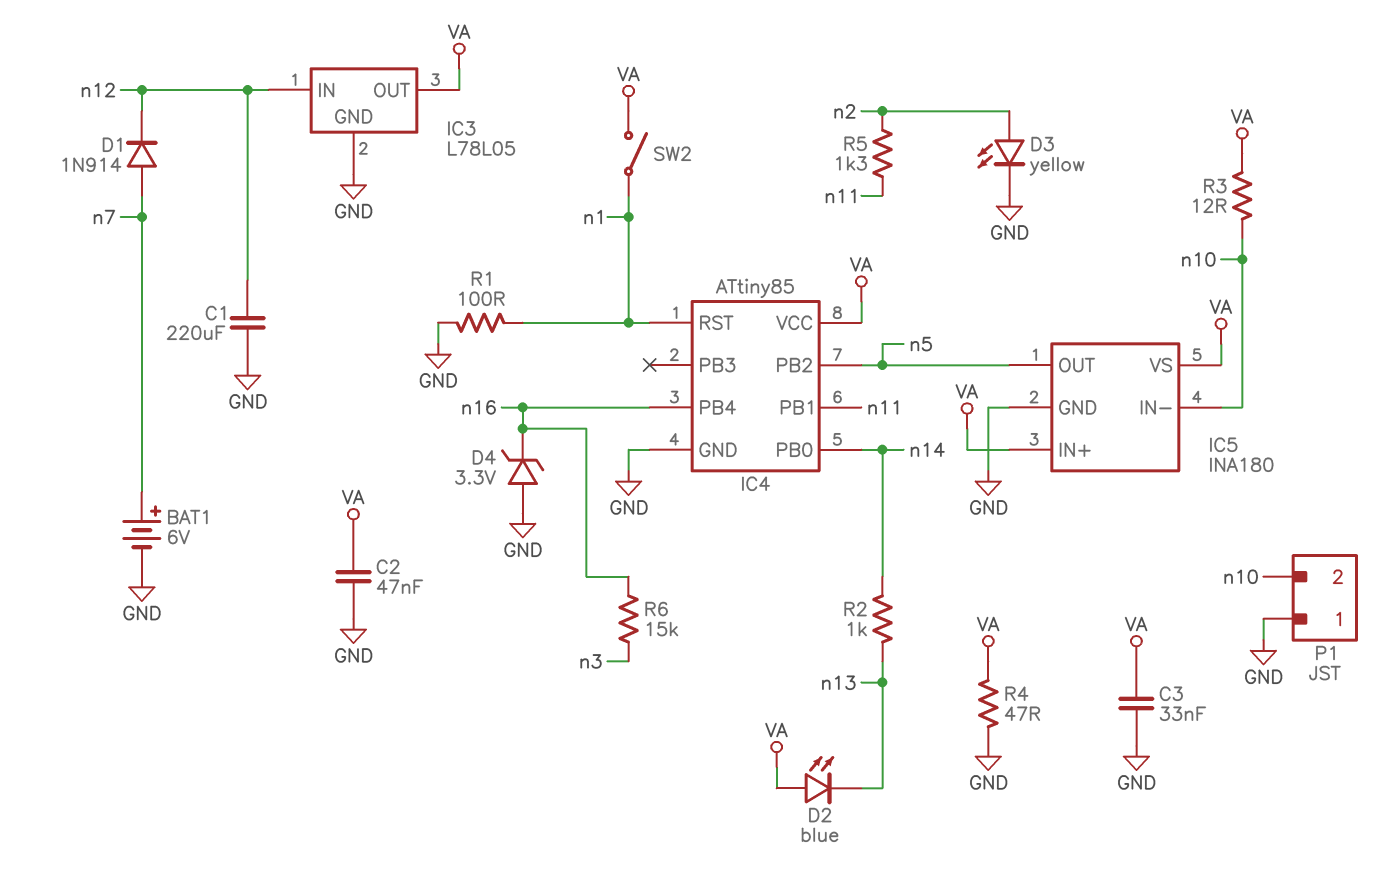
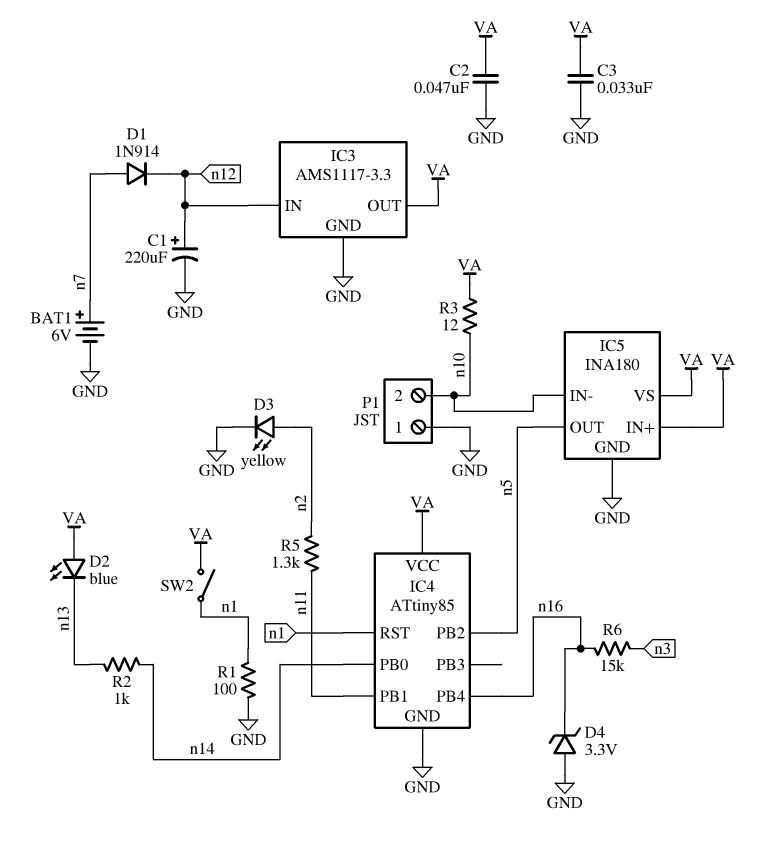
C1: 220uF (GND, n12) -> 220uF (plus n12, minus GND)
IC3: L78L05 -> AMS1117-3.3
R4: 47 (GND, VA) -> none

